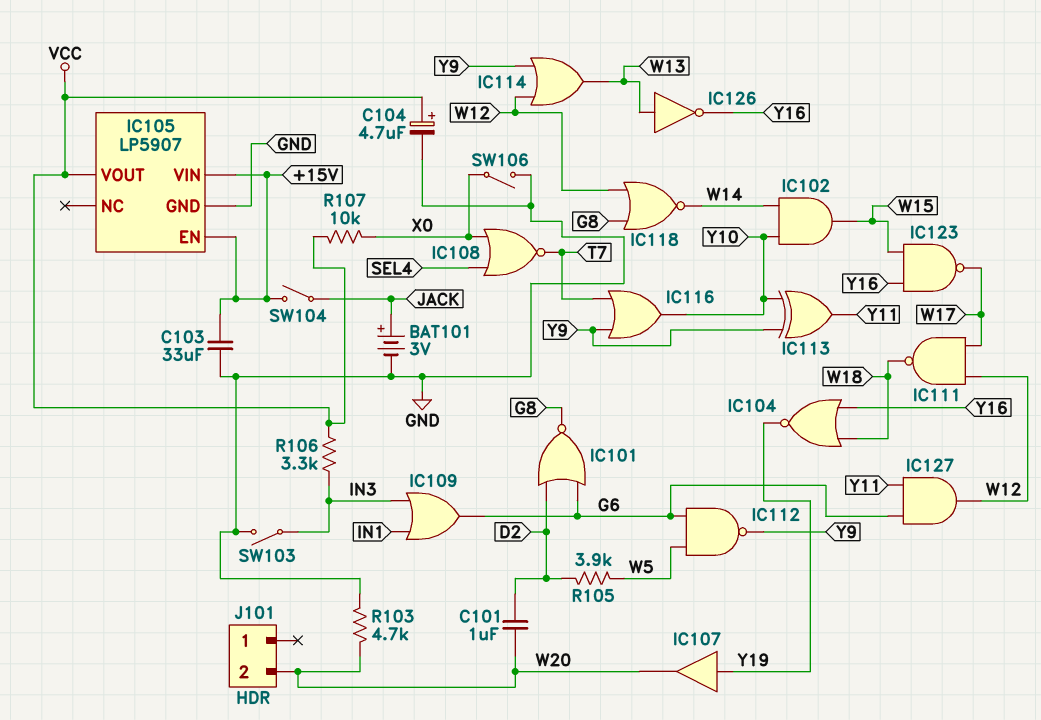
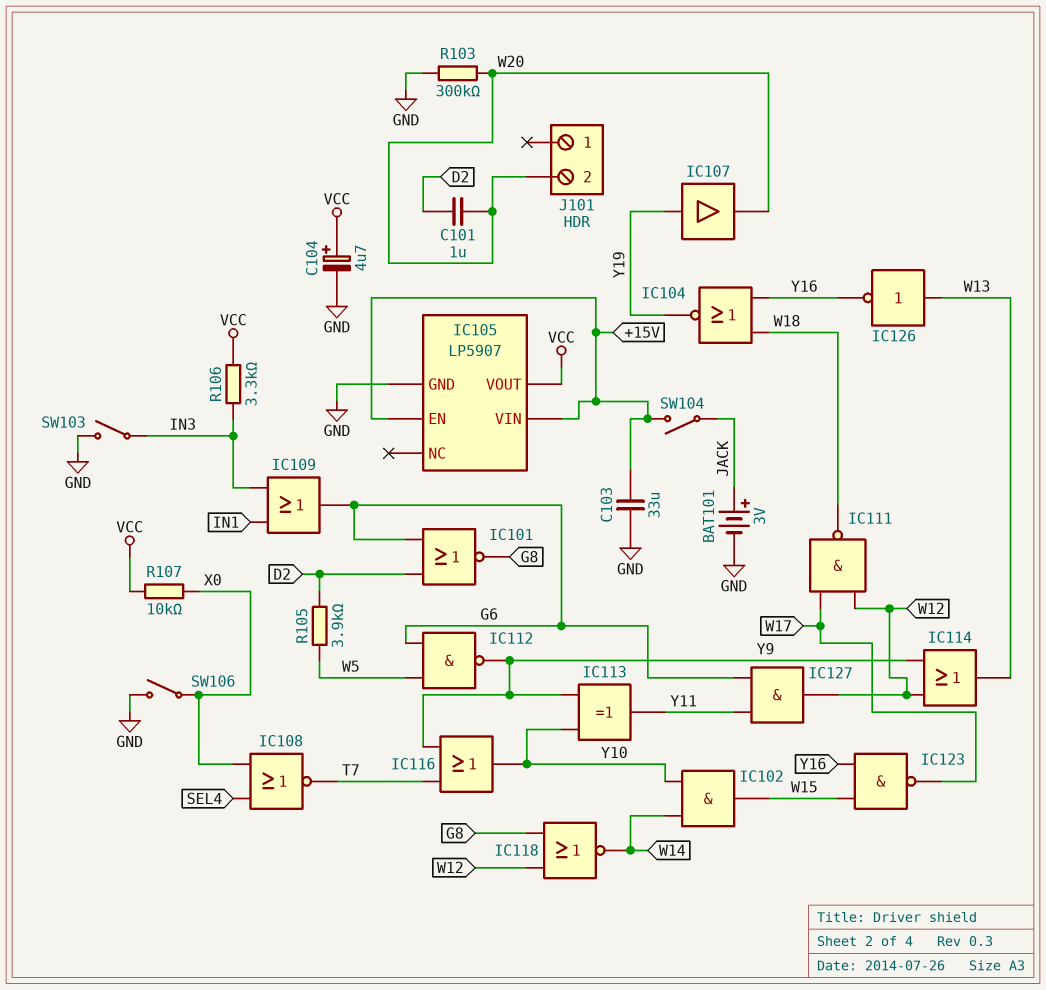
R103: 4.7k (GND, W20) -> 300k (GND, W20)

